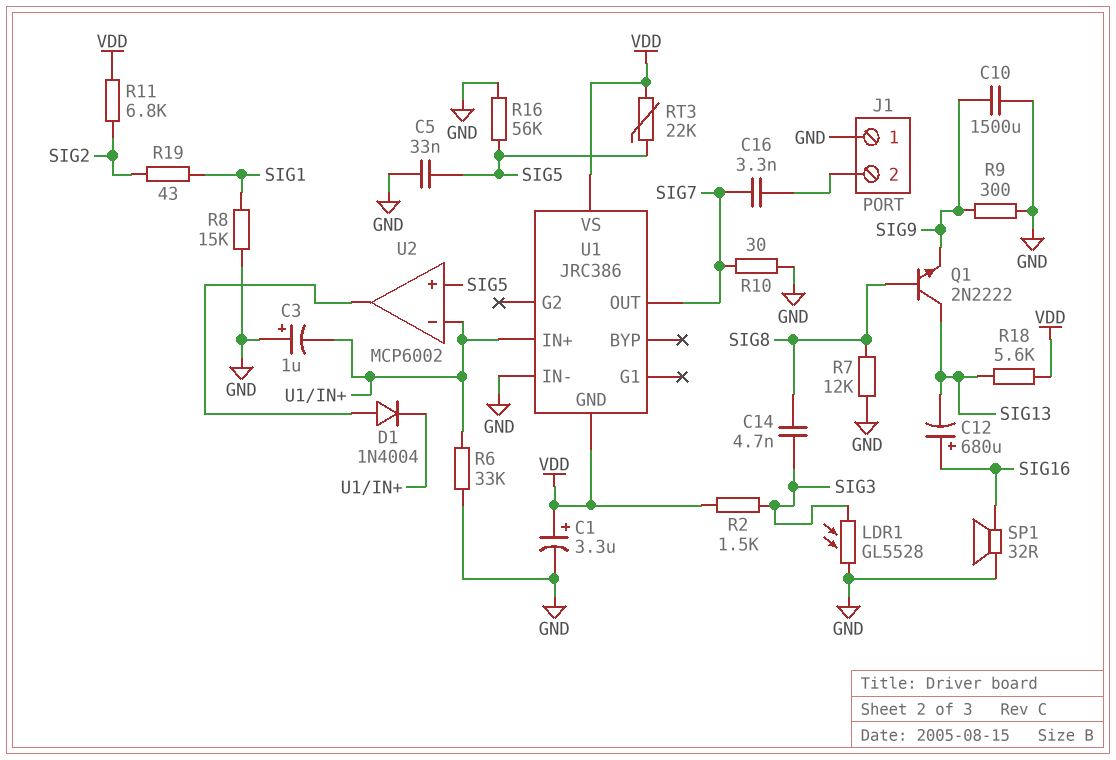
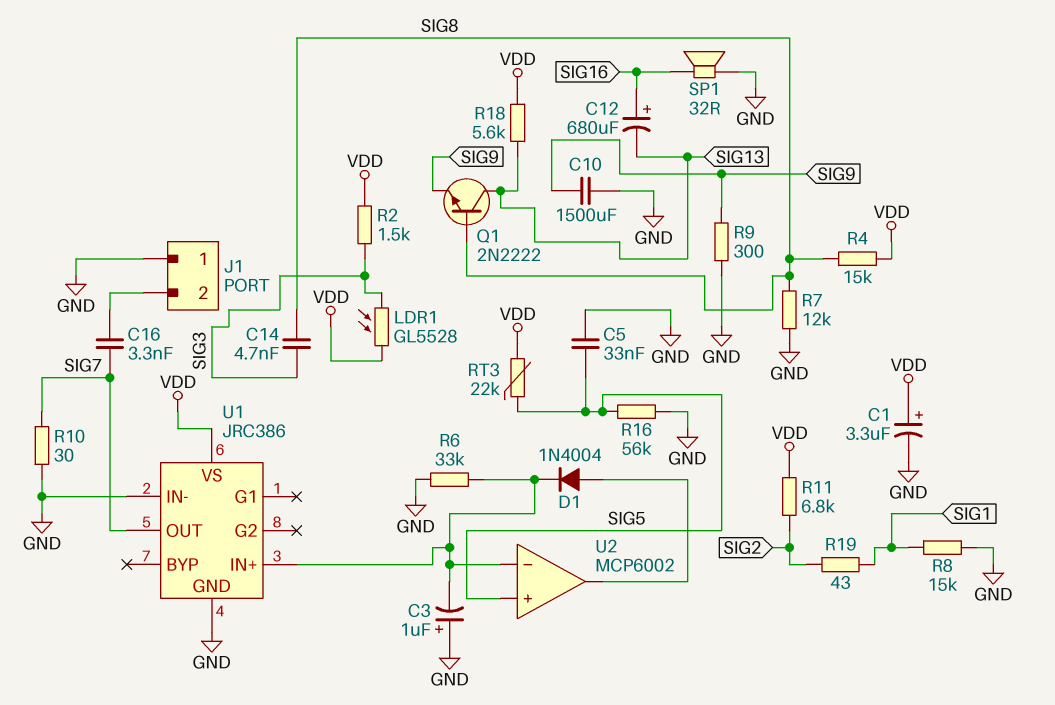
LDR1: GL5528 (GND, SIG3) -> GL5528 (SIG3, VDD)
R4: none -> 15k (SIG8, VDD)
U1 pin GND: VDD -> GND

